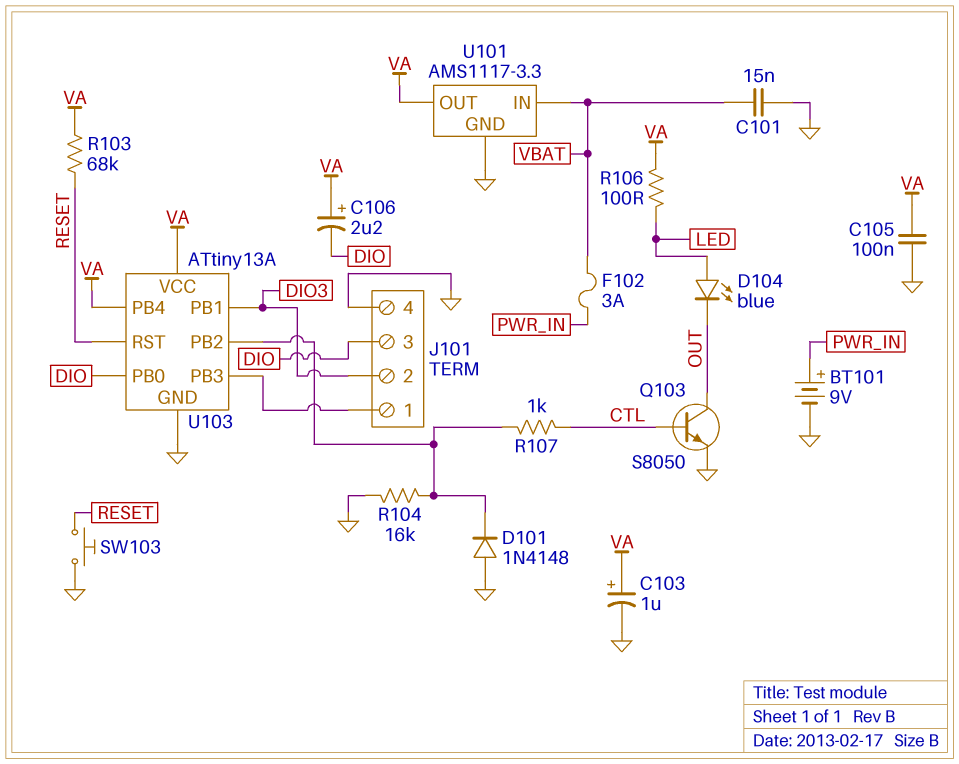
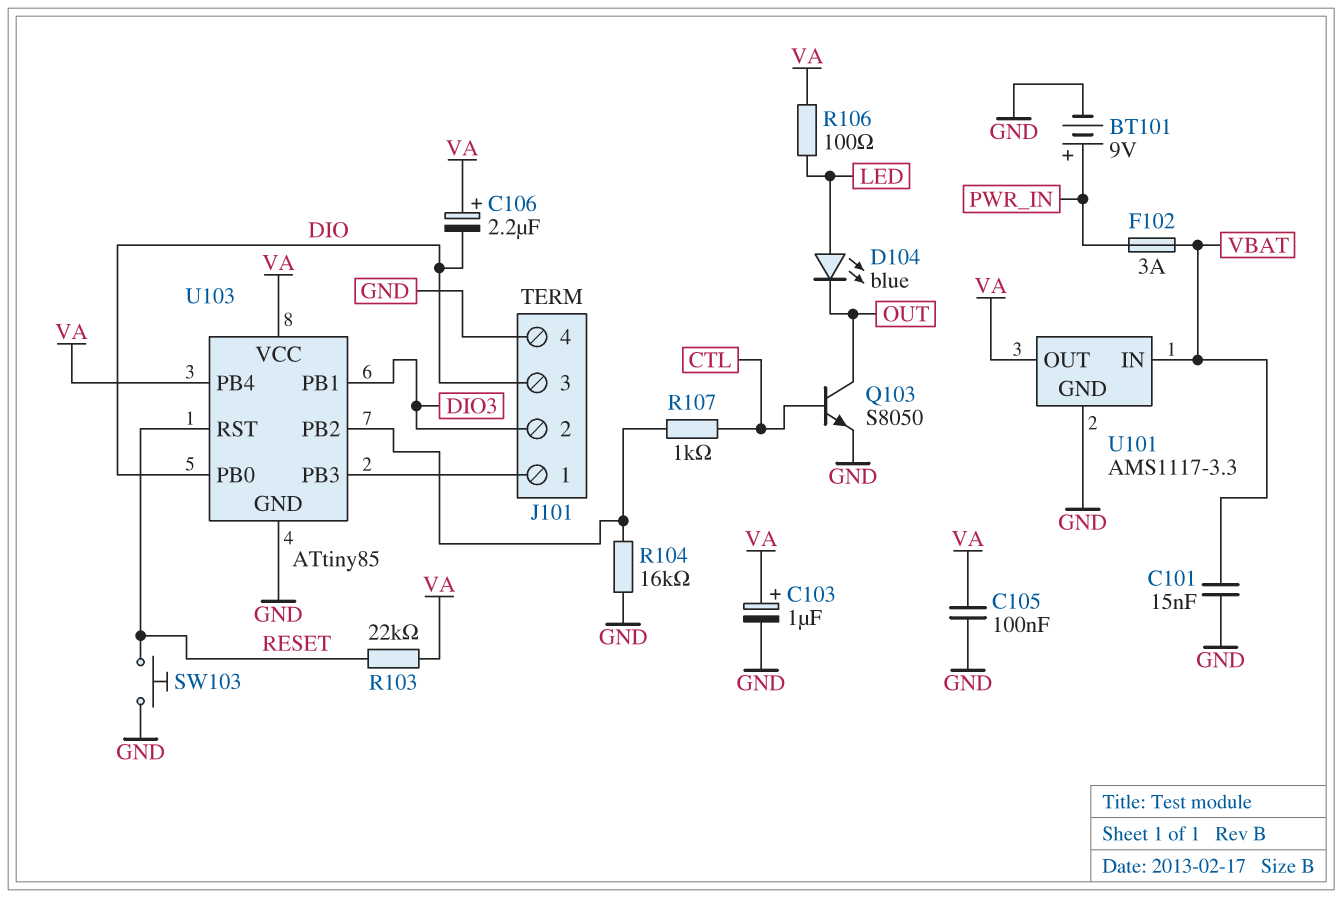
D101: diode 1N4148 (A GND, K U103/PB2) -> none
R103: 68k (RESET, VA) -> 22k (RESET, VA)
U103: ATtiny13A -> ATtiny85

